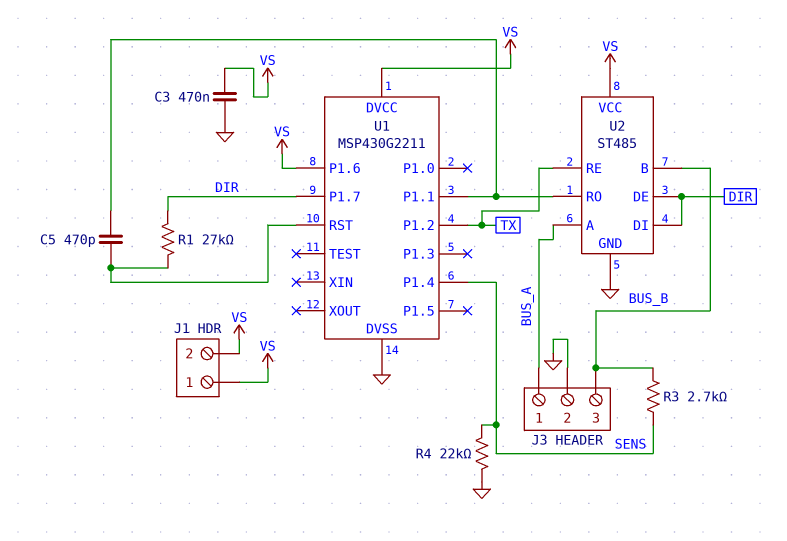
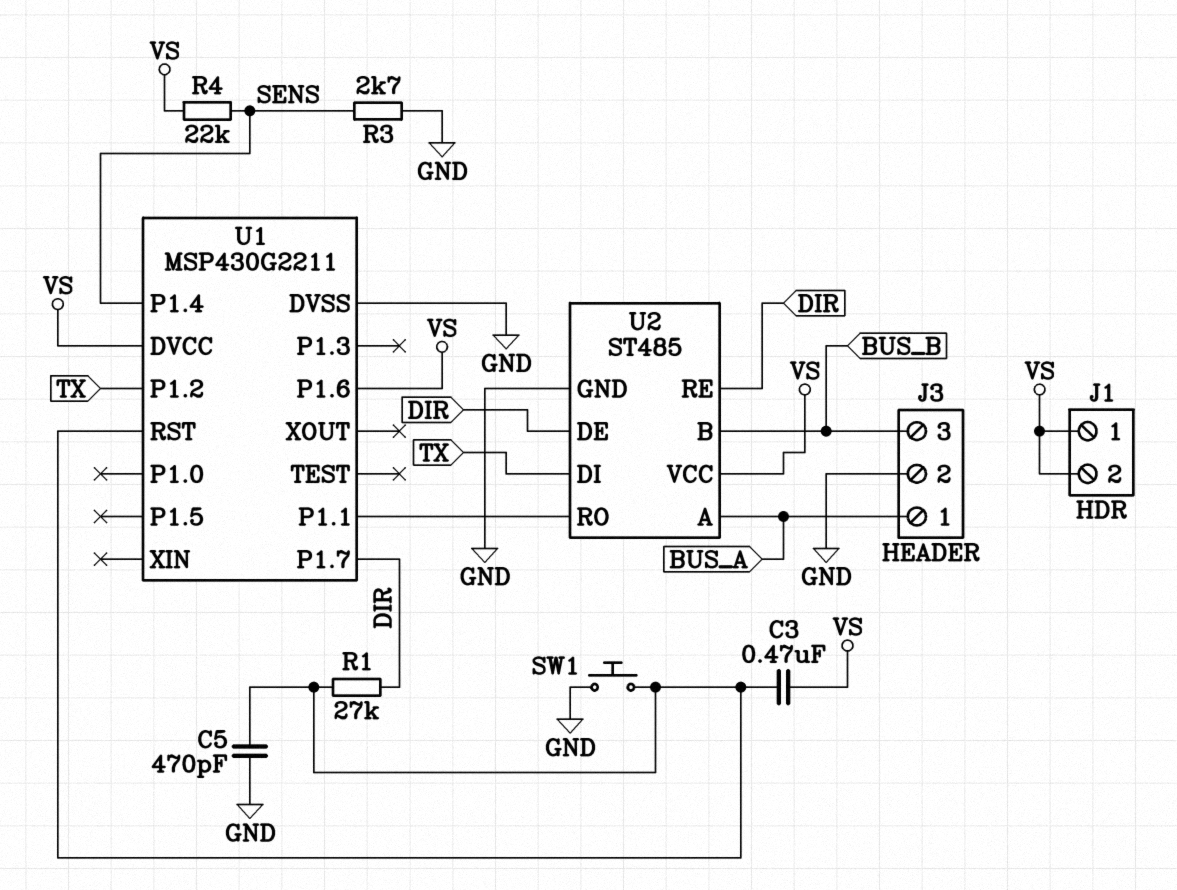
C3: 470nF (GND, VS) -> 470nF (U1/RST, VS)
C5: 470pF (U1/P1.1, U1/RST) -> 470pF (GND, U1/RST)
R3: 2.7k (BUS_B, SENS) -> 2.7k (GND, SENS)
R4: 22k (GND, SENS) -> 22k (SENS, VS)
SW1: none -> button (GND, U1/RST)
U2 pin DI: DIR -> TX
U2 pin RE: TX -> DIR

